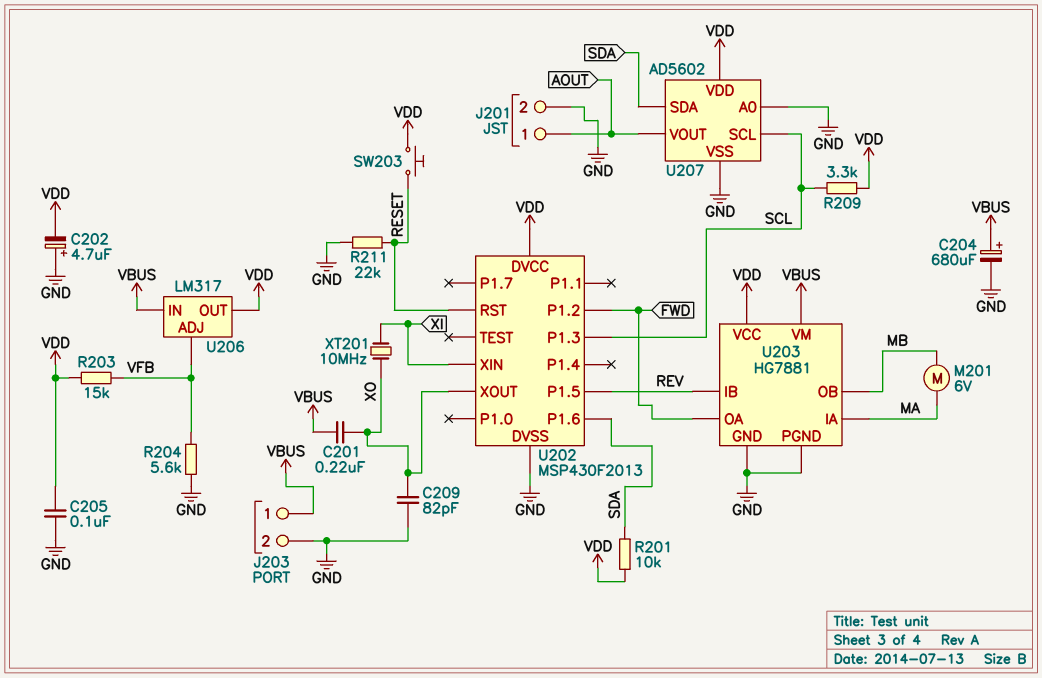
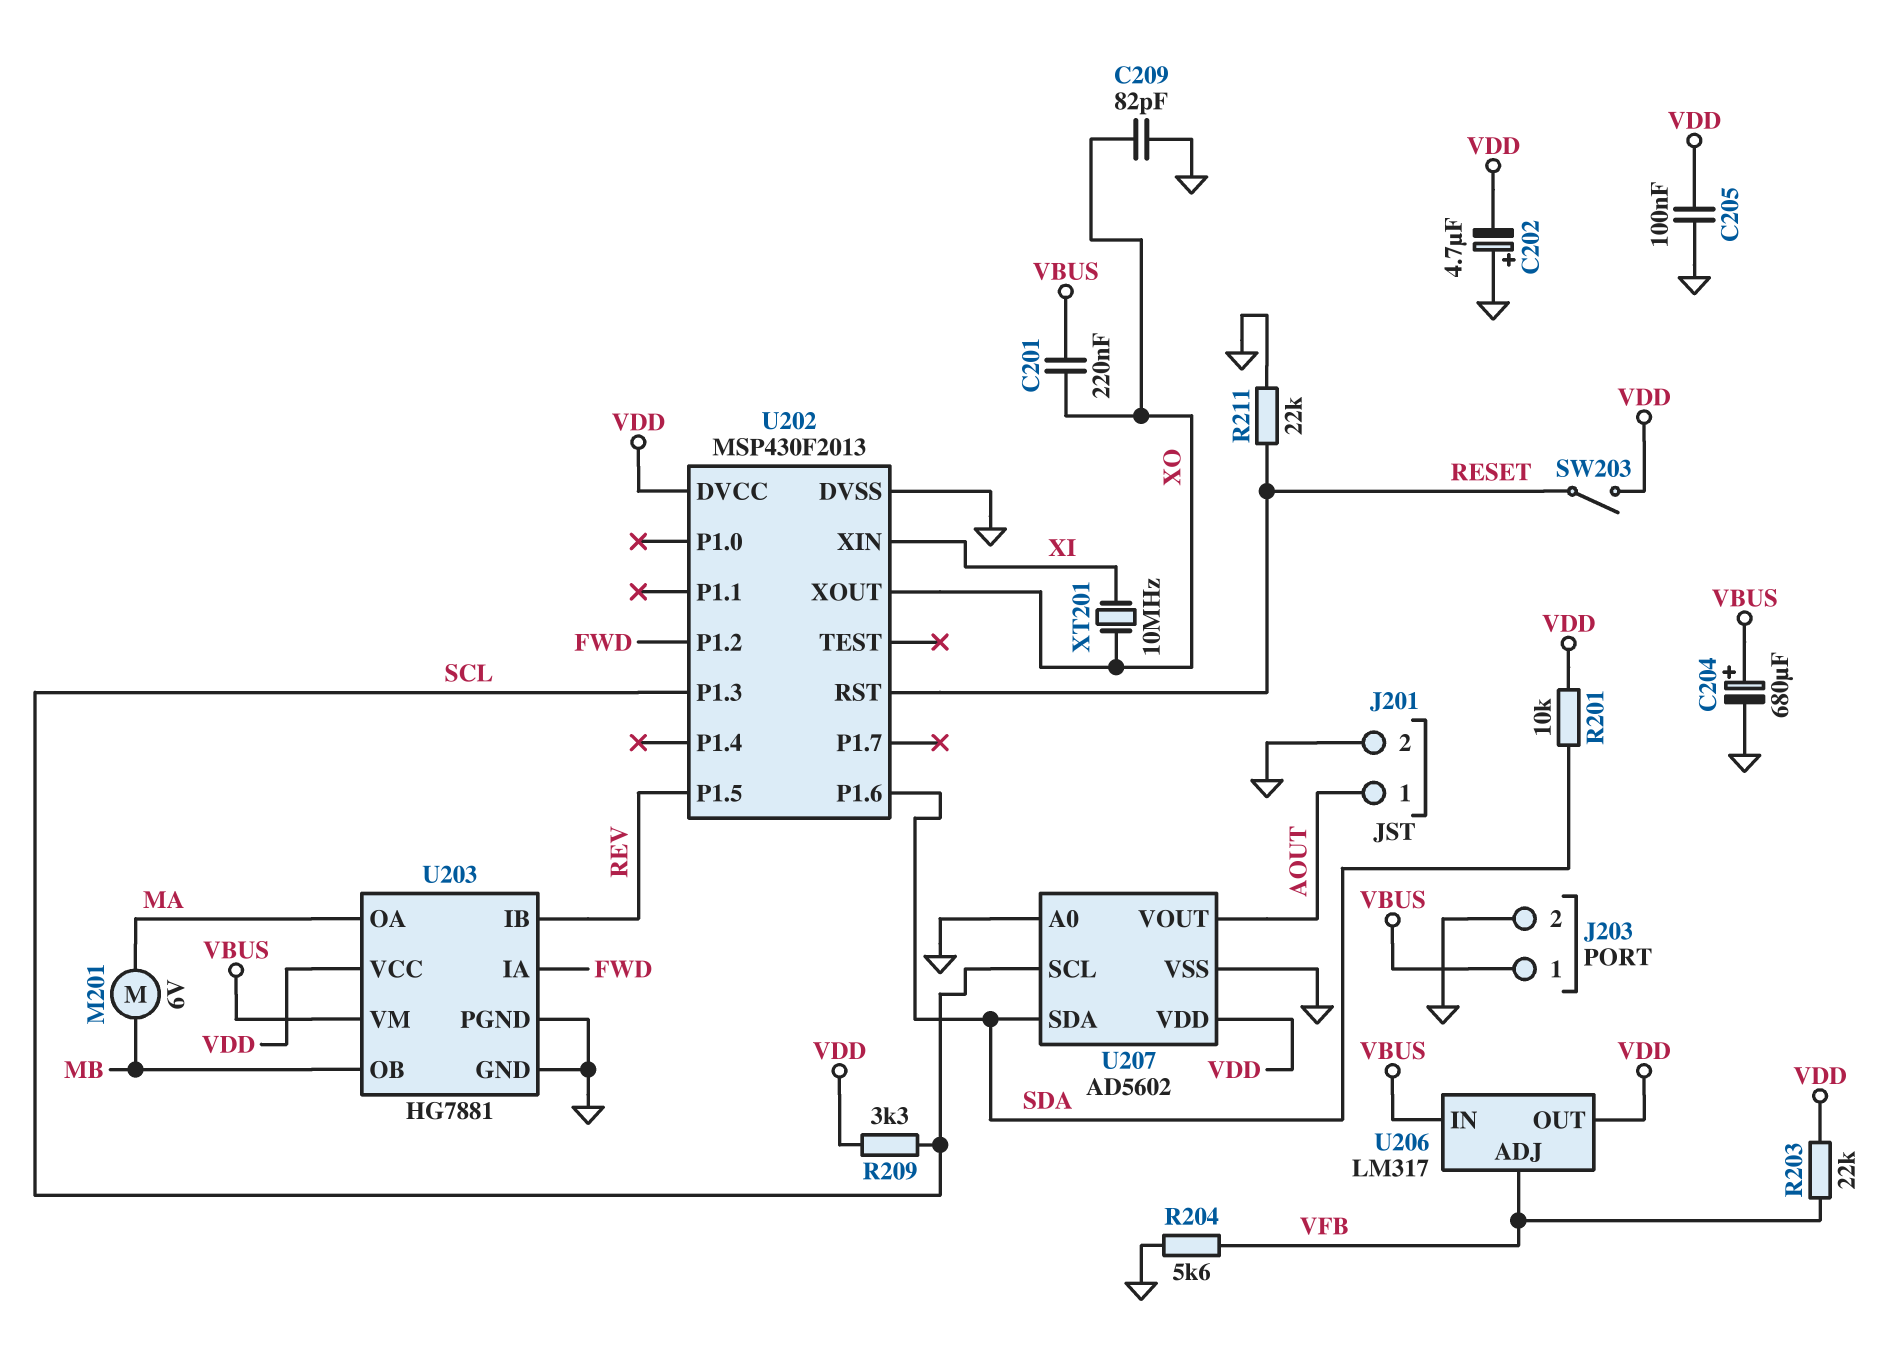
R203: 15k (VDD, VFB) -> 22k (VDD, VFB)
SW203: button (RESET, VDD) -> switch (RESET, VDD)
U203 pin IA: MA -> FWD
U203 pin OA: FWD -> MA

